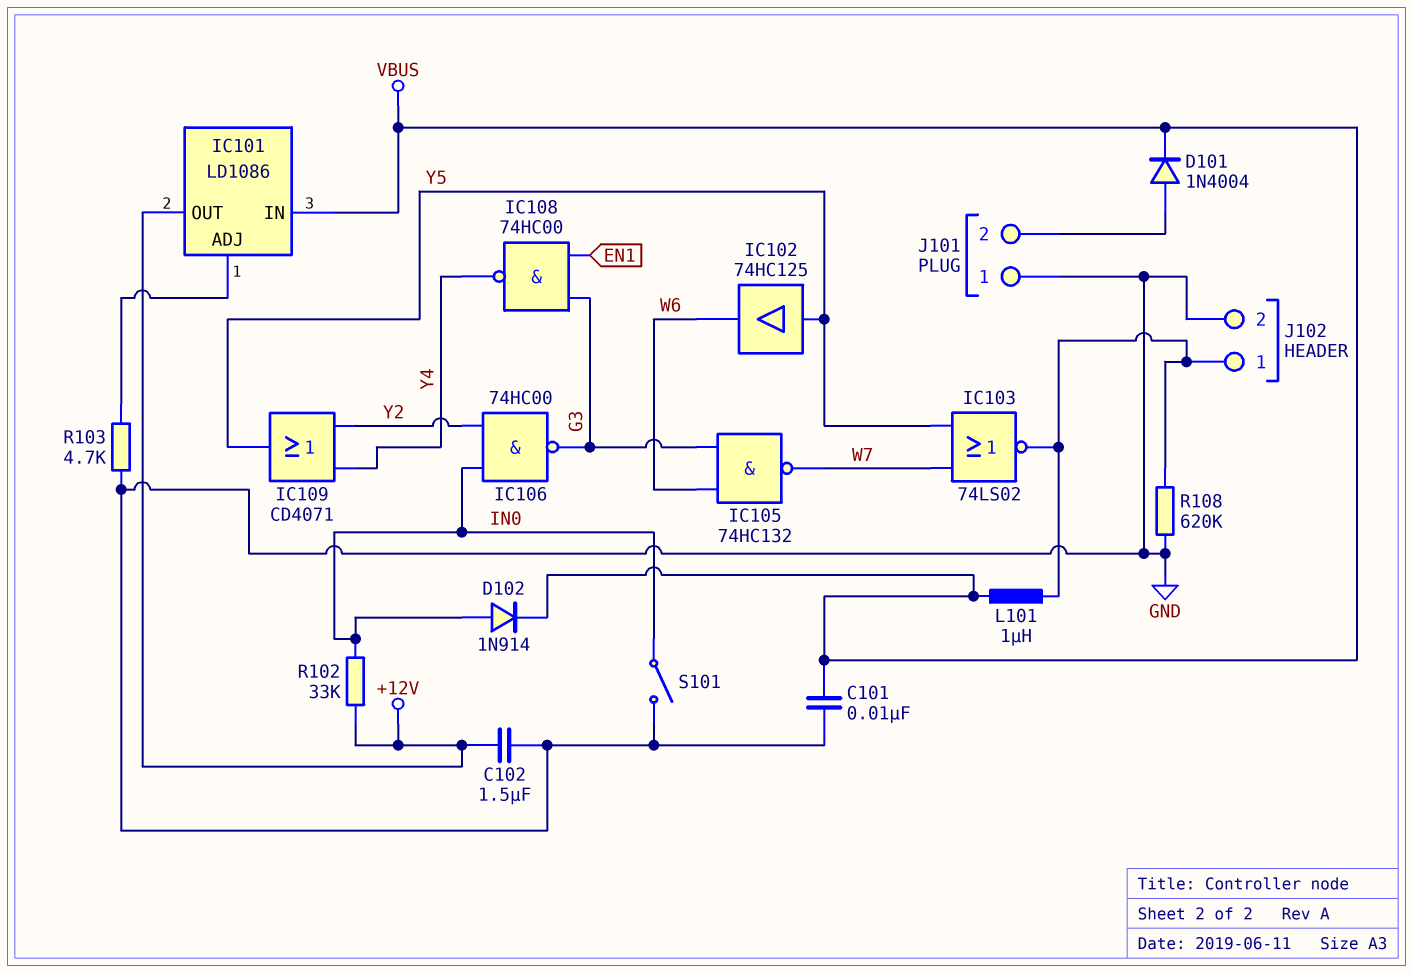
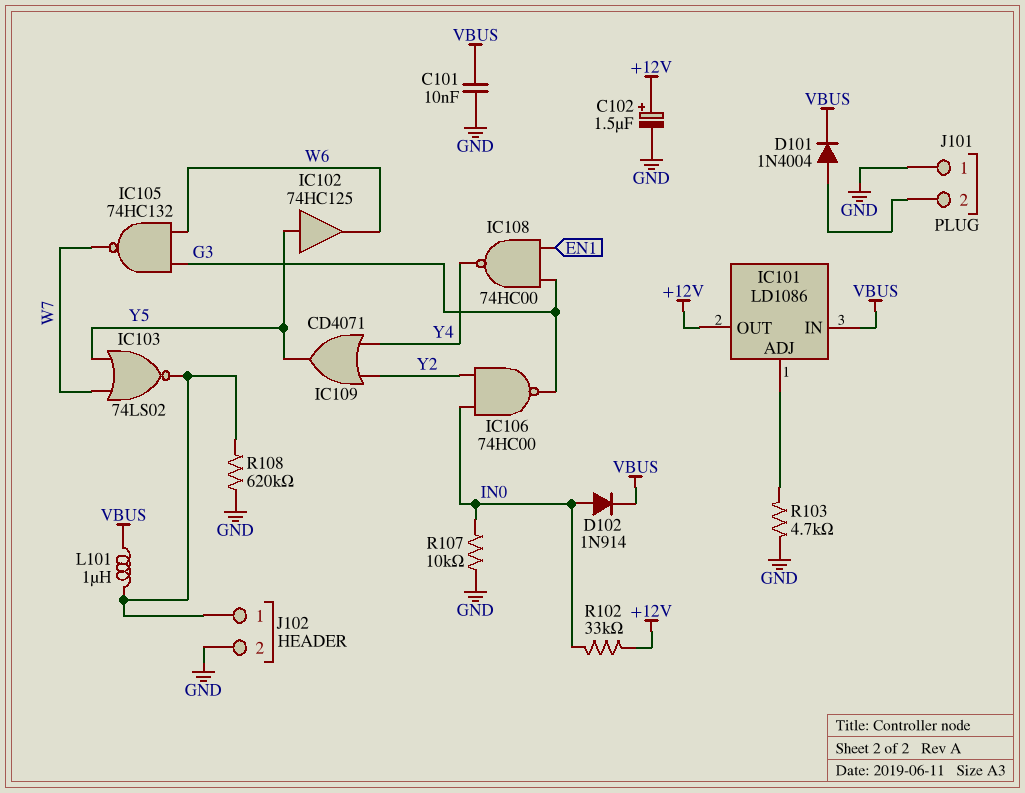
C102: 1.5uF (+12V, GND) -> 1.5uF (plus +12V, minus GND)
R107: none -> 10k (GND, IN0)
S101: switch (GND, IN0) -> none

